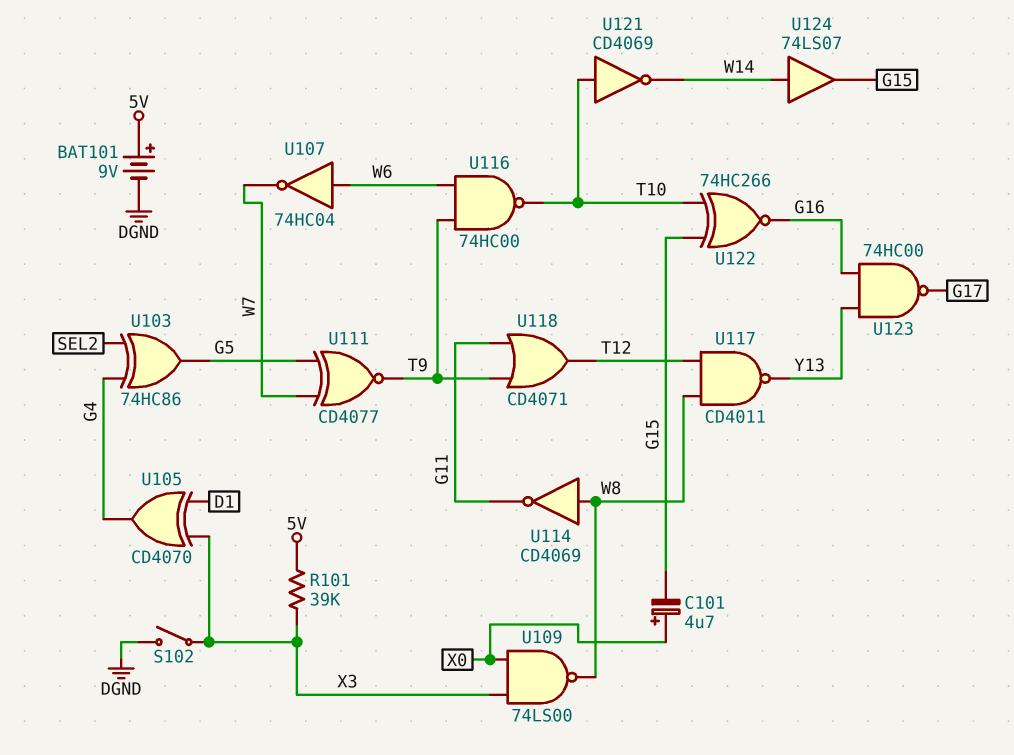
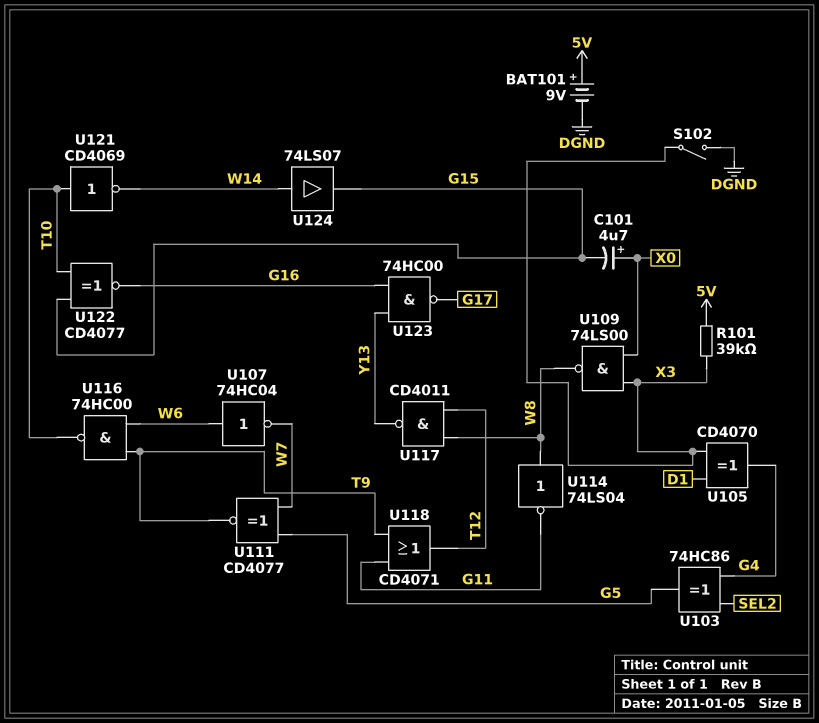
U114: NOT CD4069 (in W8, out G11) -> NOT 74LS04 (in W8, out G11)
U122: XNOR 74HC266 (in G15, in T10, out G16) -> XNOR CD4077 (in G15, in T10, out G16)

